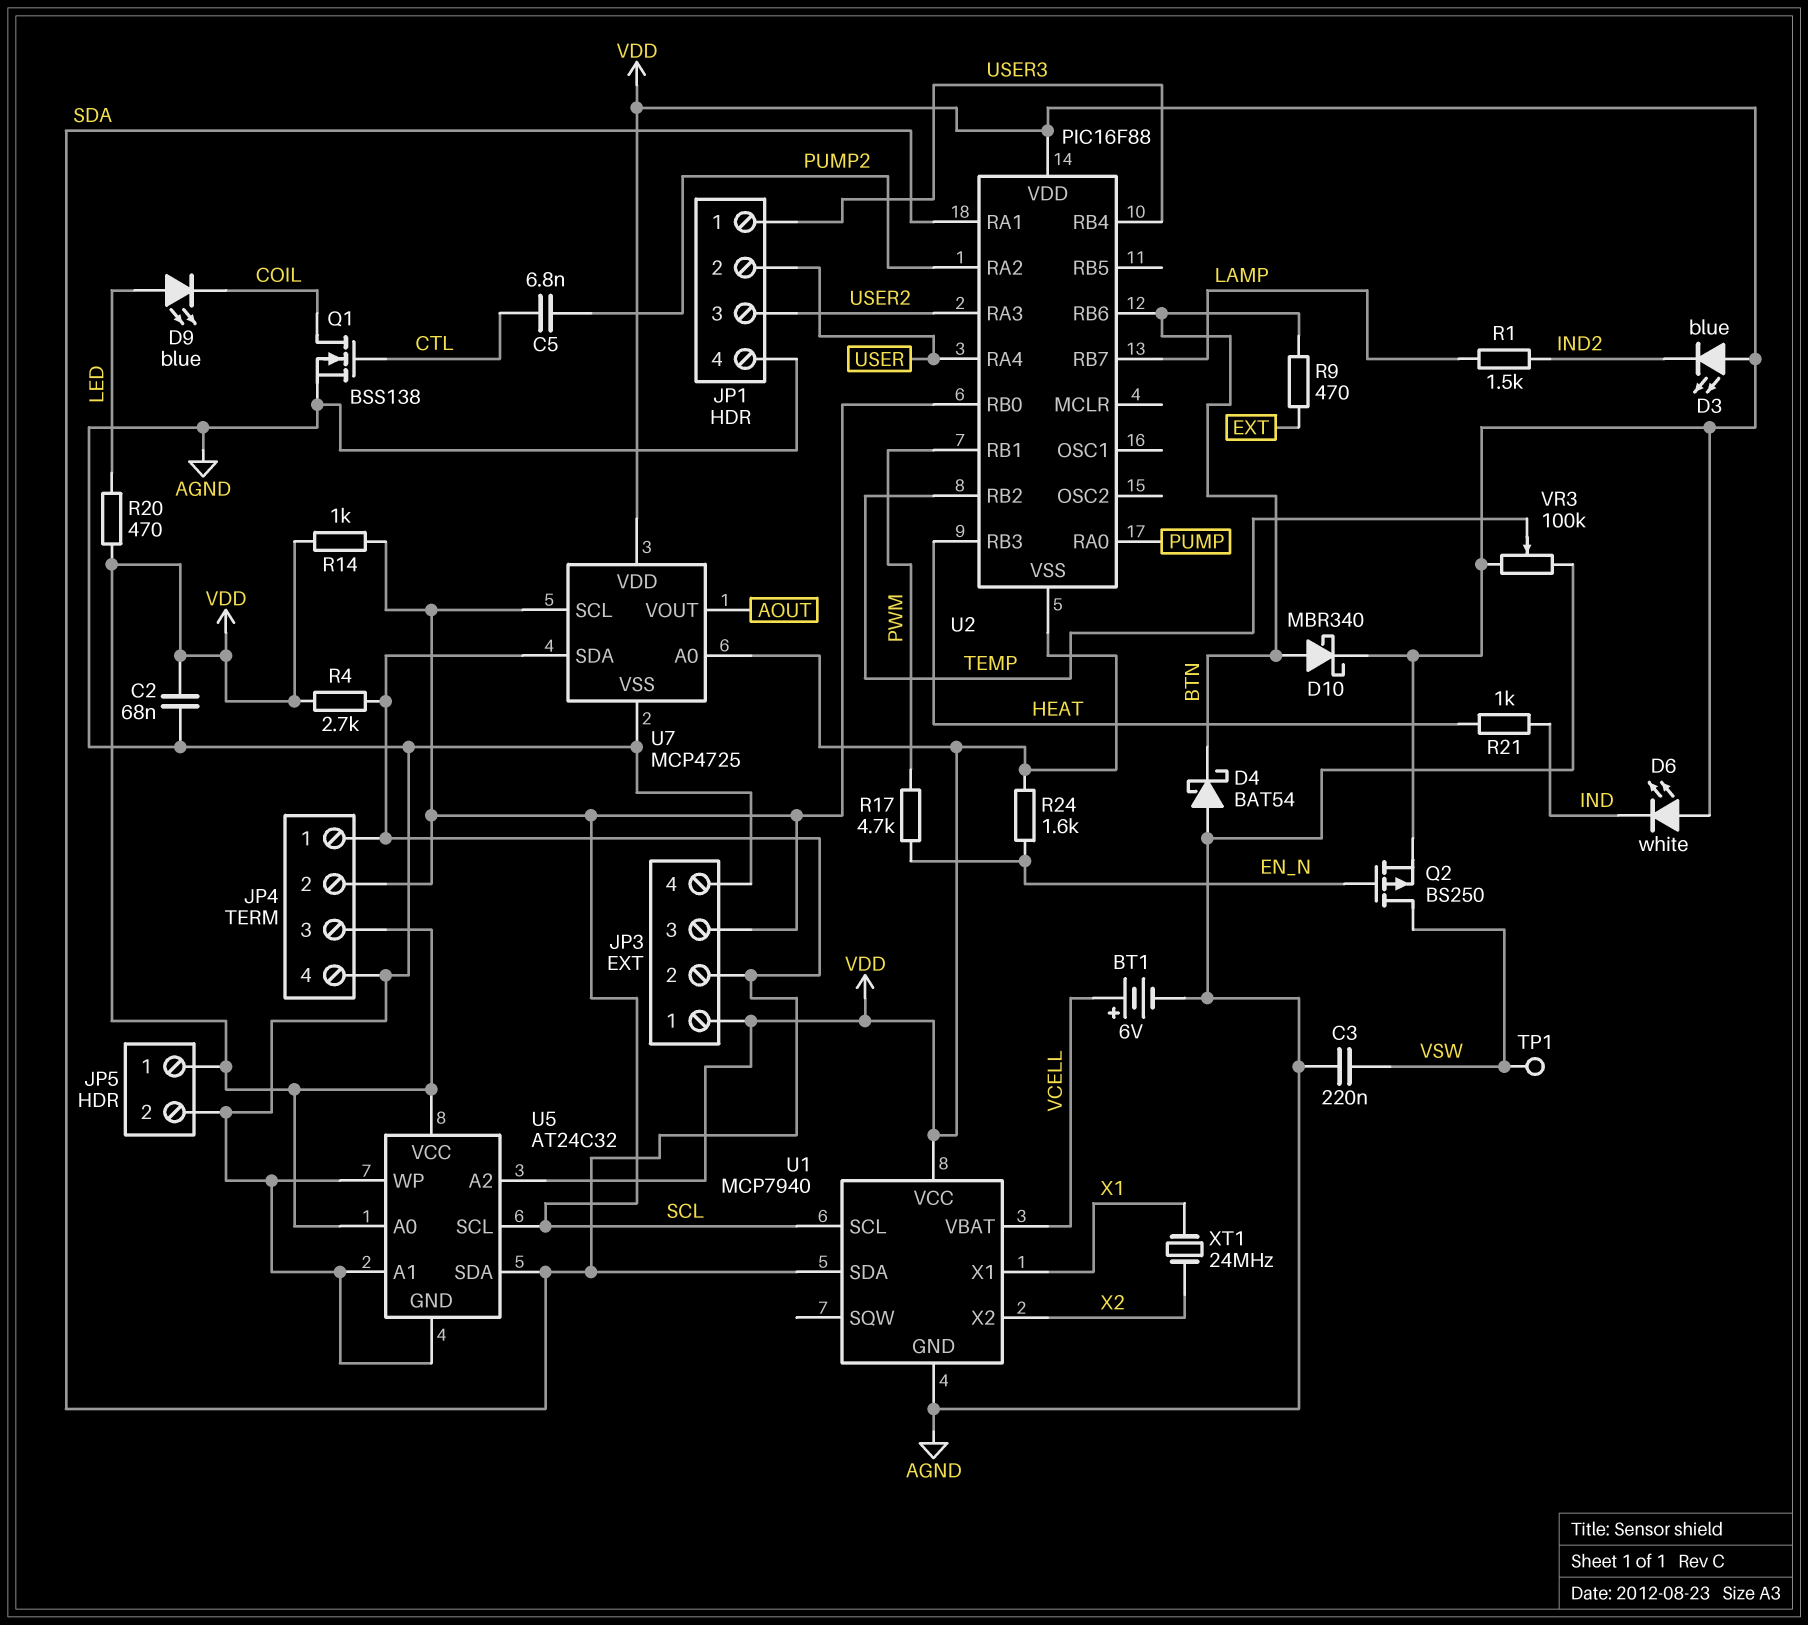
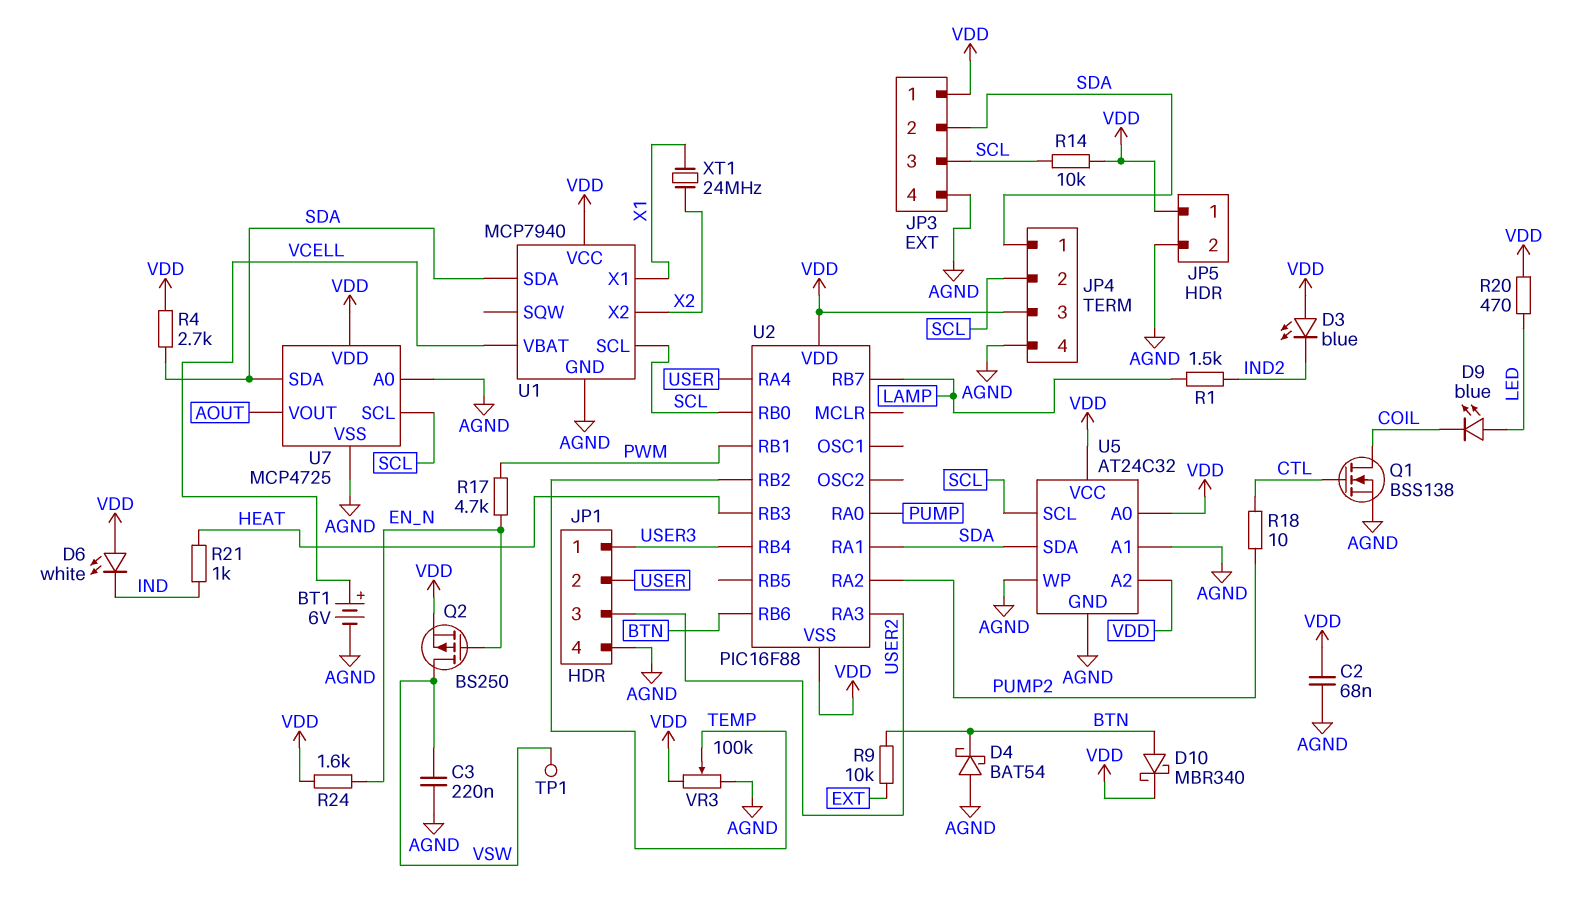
C5: 6.8nF (CTL, PUMP2) -> none
R9: 470 (BTN, EXT) -> 10k (BTN, EXT)
R14: 1k (SCL, VDD) -> 10k (SCL, VDD)
R18: none -> 10 (CTL, PUMP2)
U7 pin A0: VDD -> AGND

